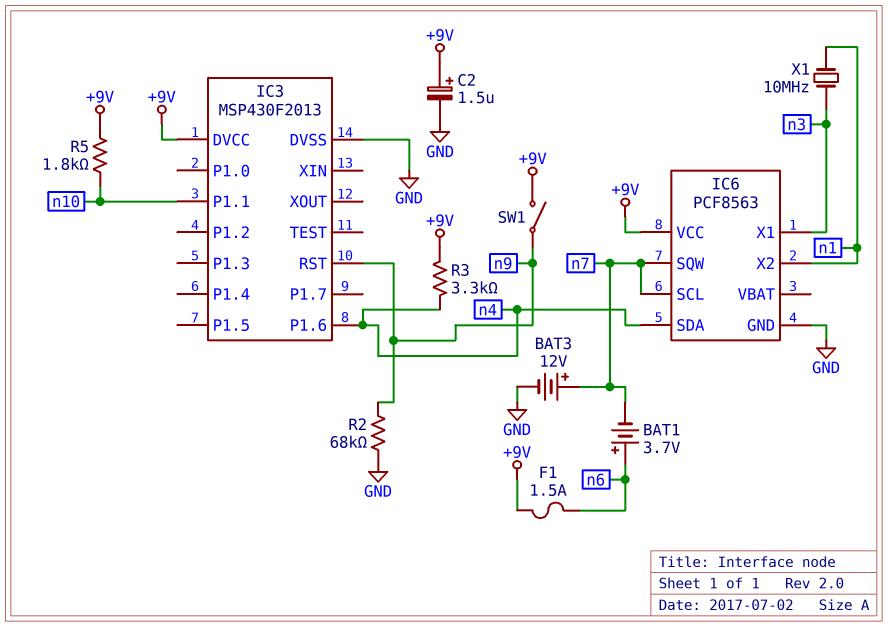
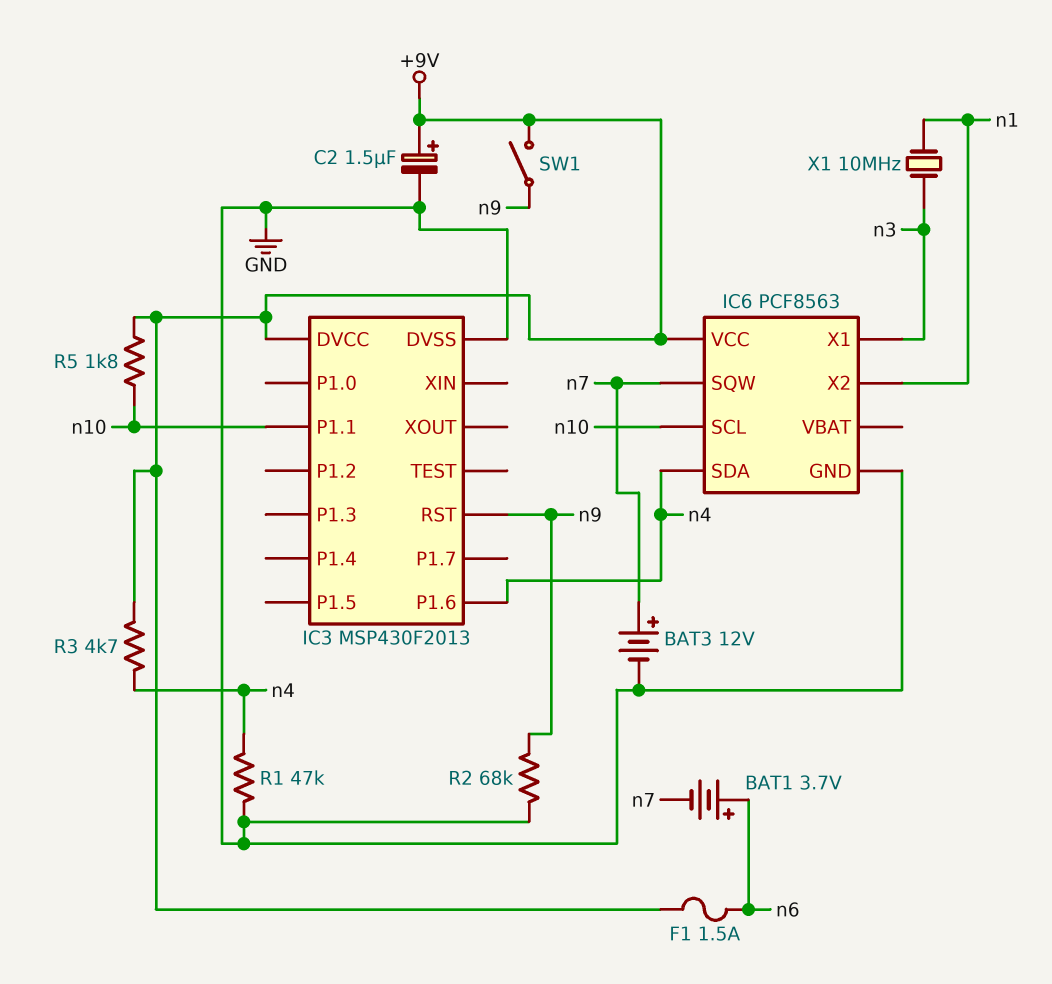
IC6 pin SCL: n7 -> n10
R1: none -> 47k (GND, n4)
R3: 3.3k (+9V, n4) -> 4.7k (+9V, n4)

